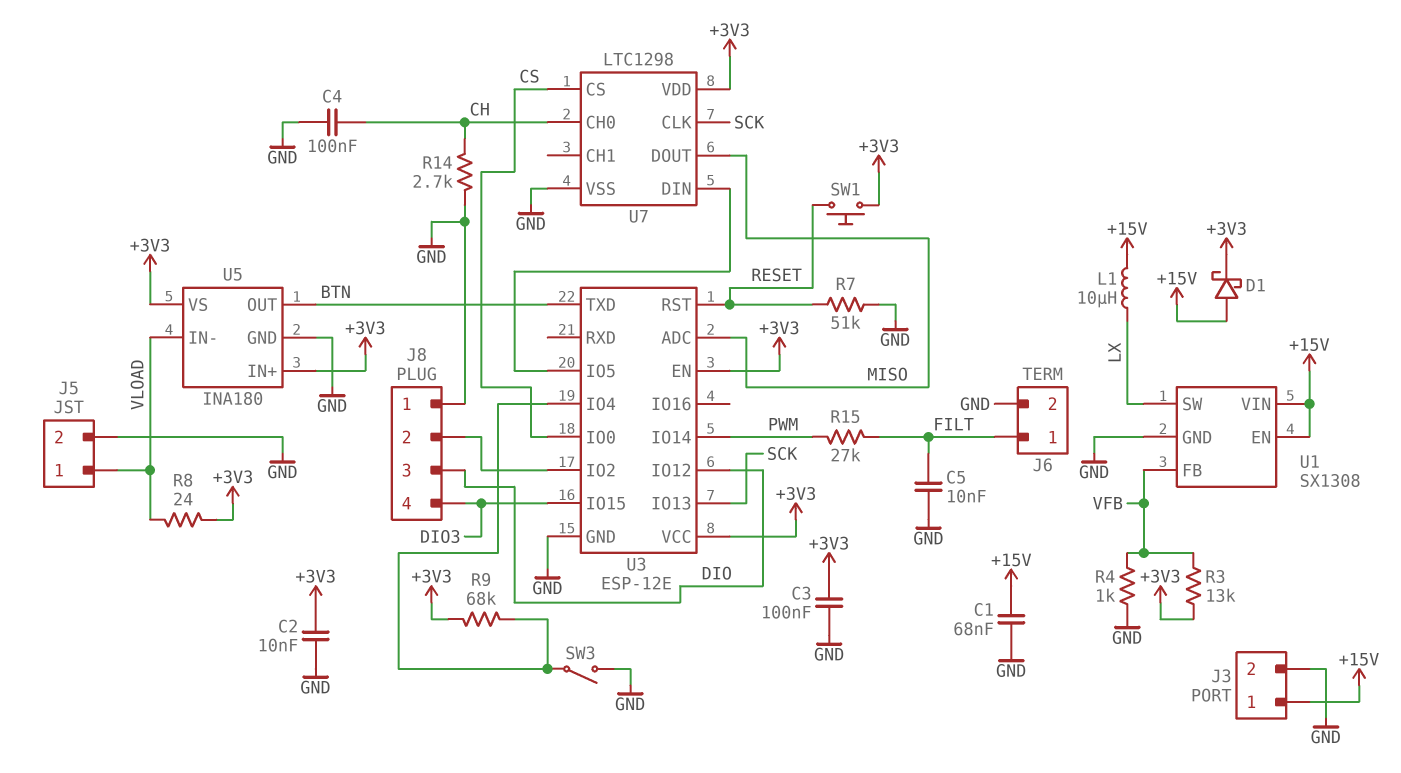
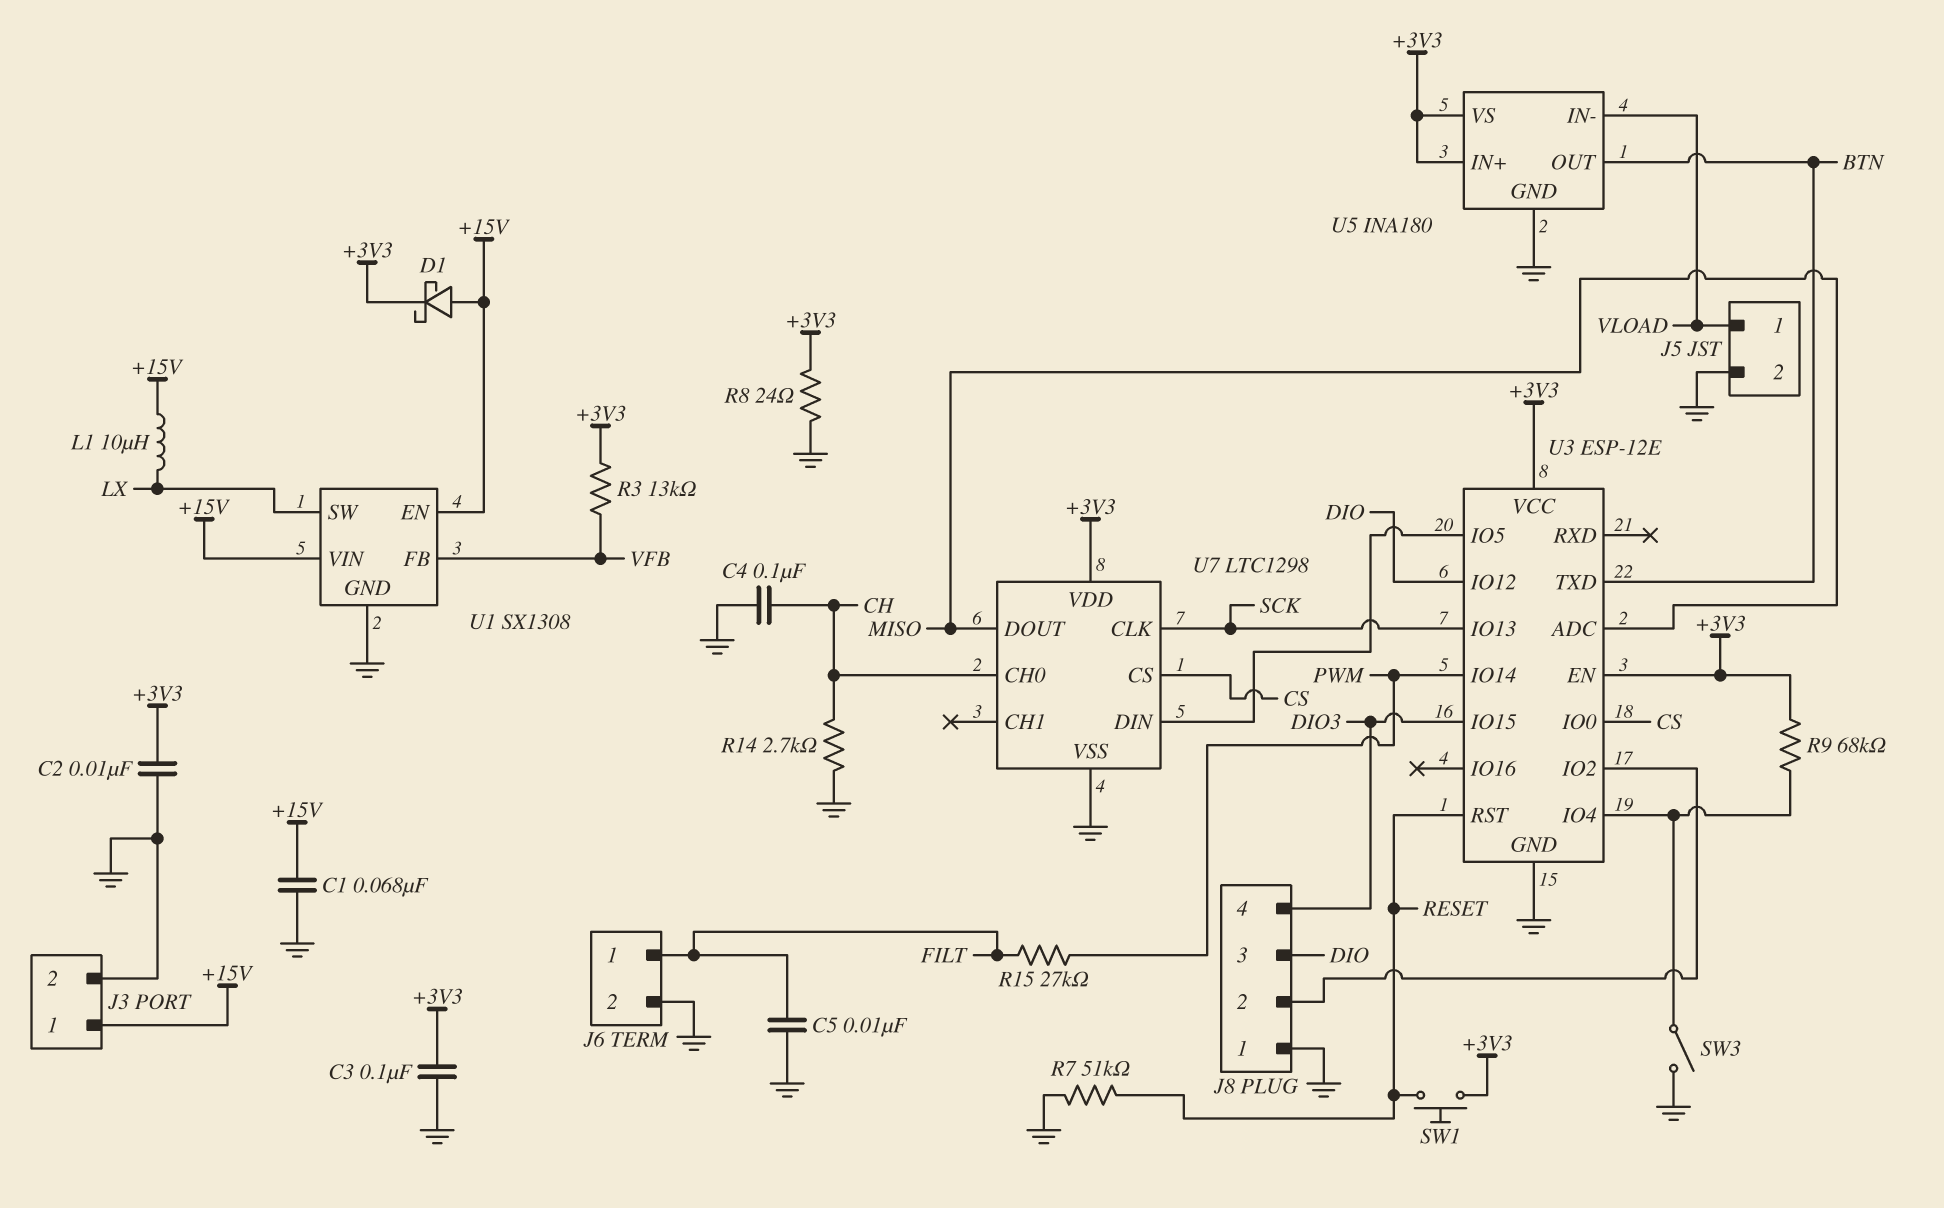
R4: 1k (GND, VFB) -> none
R8: 24 (+3V3, VLOAD) -> 24 (+3V3, GND)

